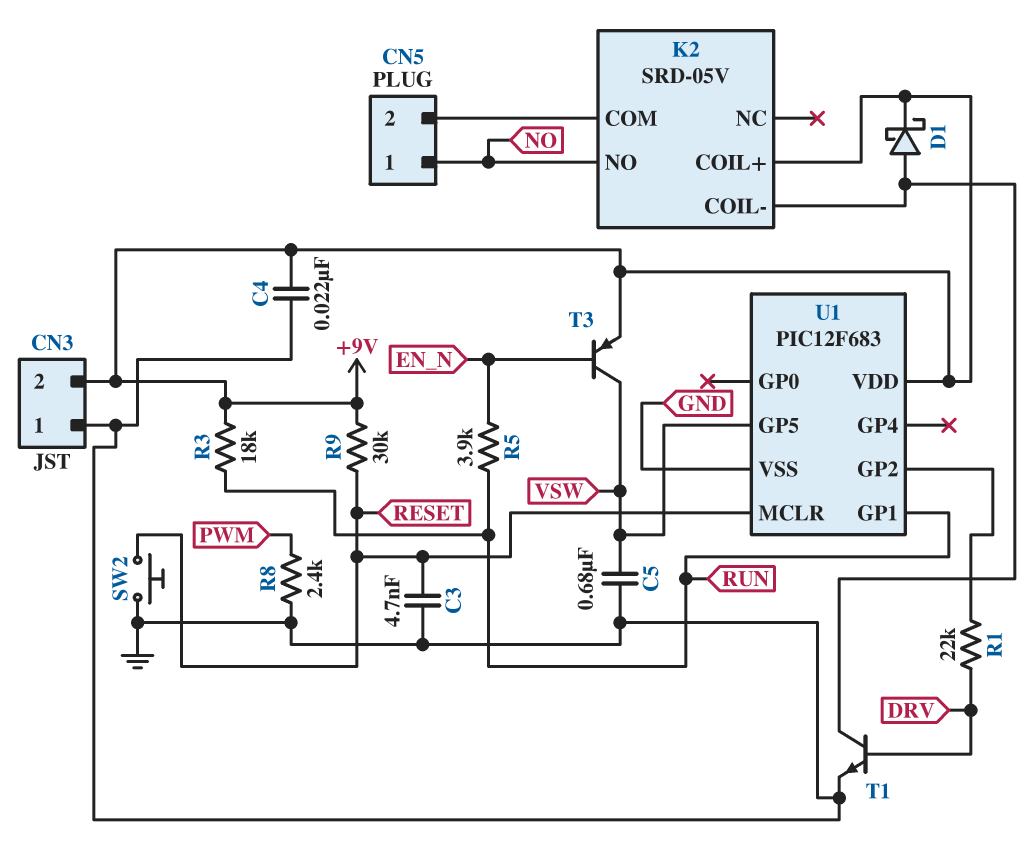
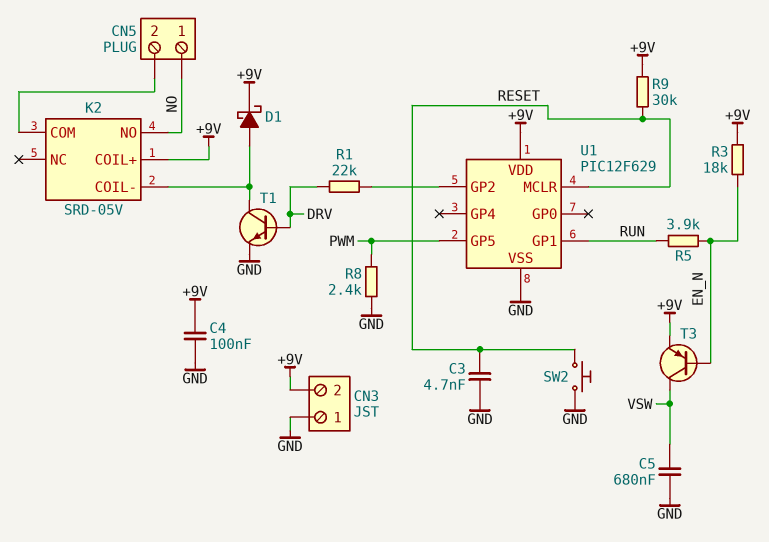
C4: 22nF (+9V, GND) -> 100nF (+9V, GND)
R3: 18k (+9V, RUN) -> 18k (+9V, EN_N)
U1: PIC12F683 -> PIC12F629
U1 pin GP5: VSW -> PWM

